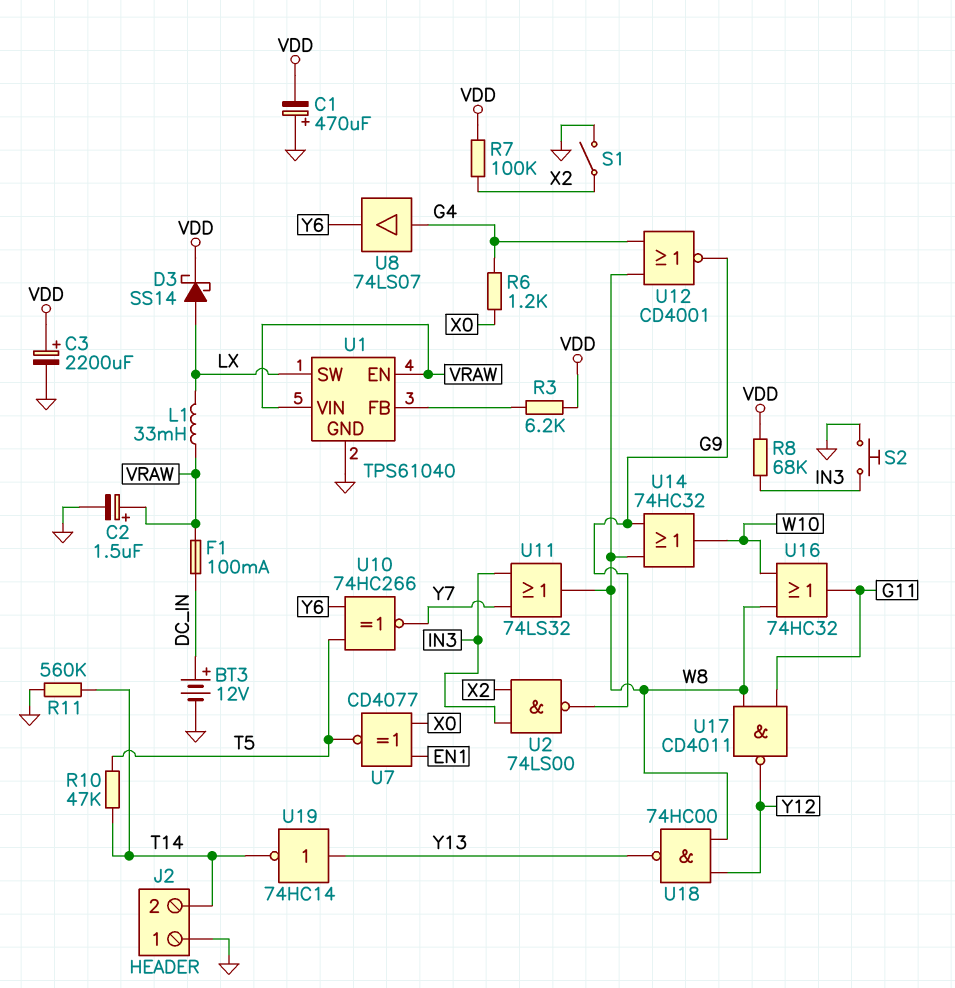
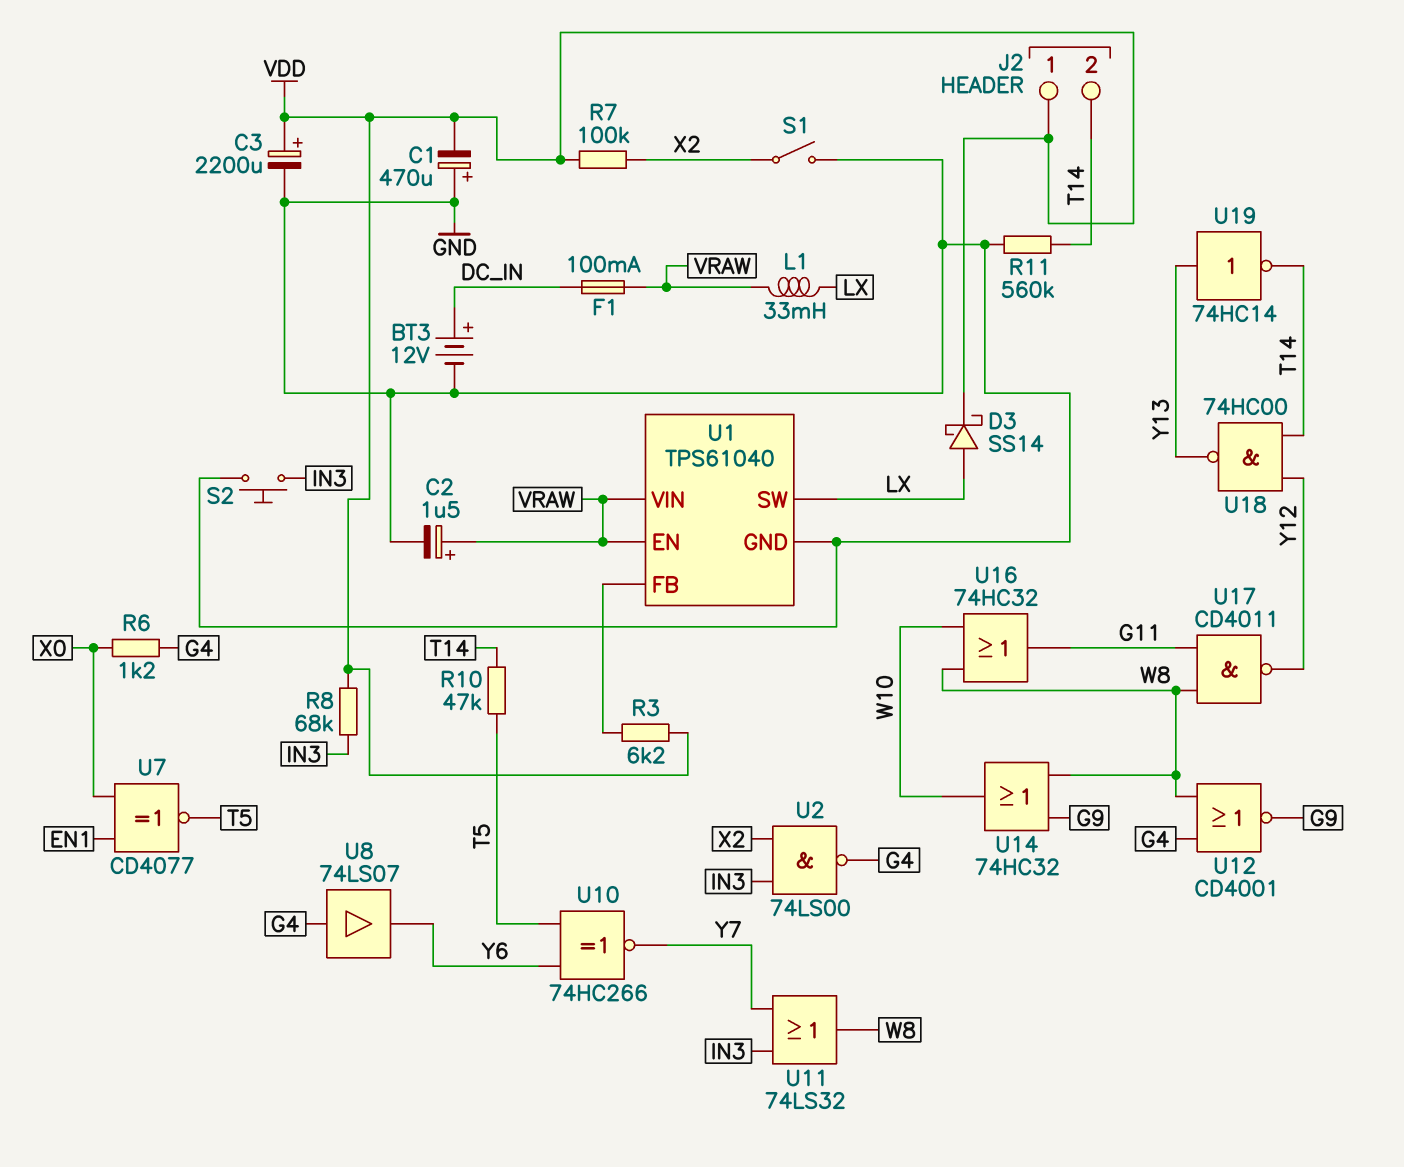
J2 pin 1: GND -> VDD
U2: NAND 74LS00 (in IN3, in X2, out G9) -> NAND 74LS00 (in IN3, in X2, out G4)
U18: NAND 74HC00 (in W8, in Y12, out Y13) -> NAND 74HC00 (in T14, in Y12, out Y13)

